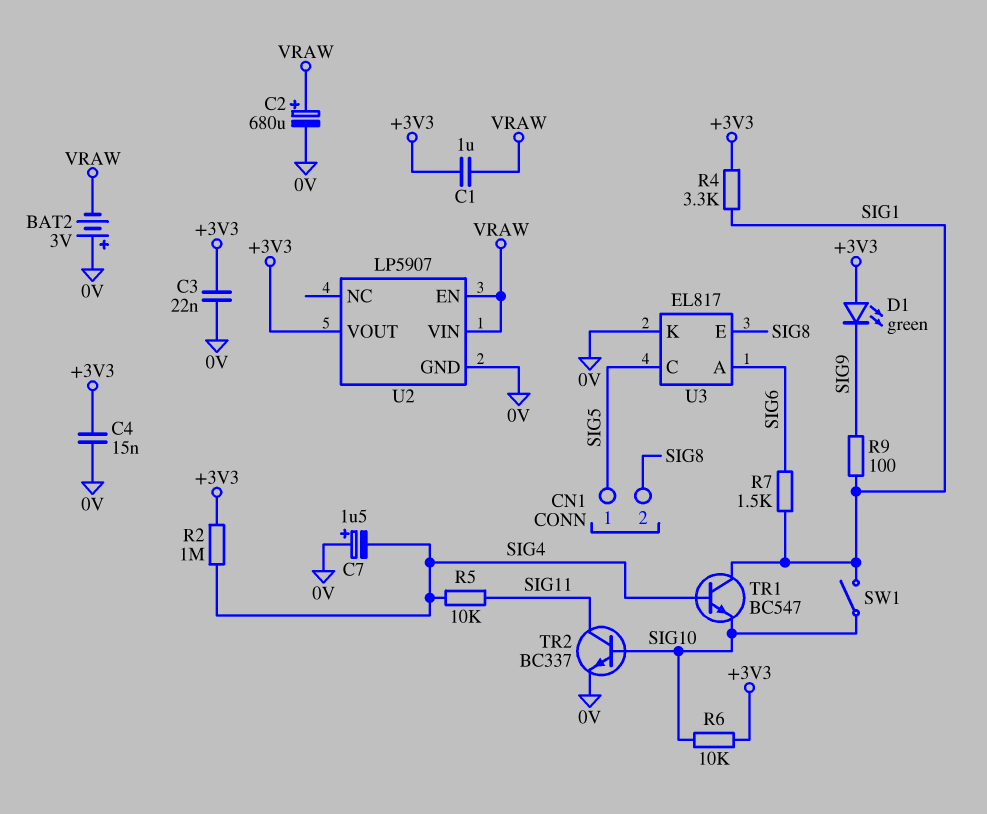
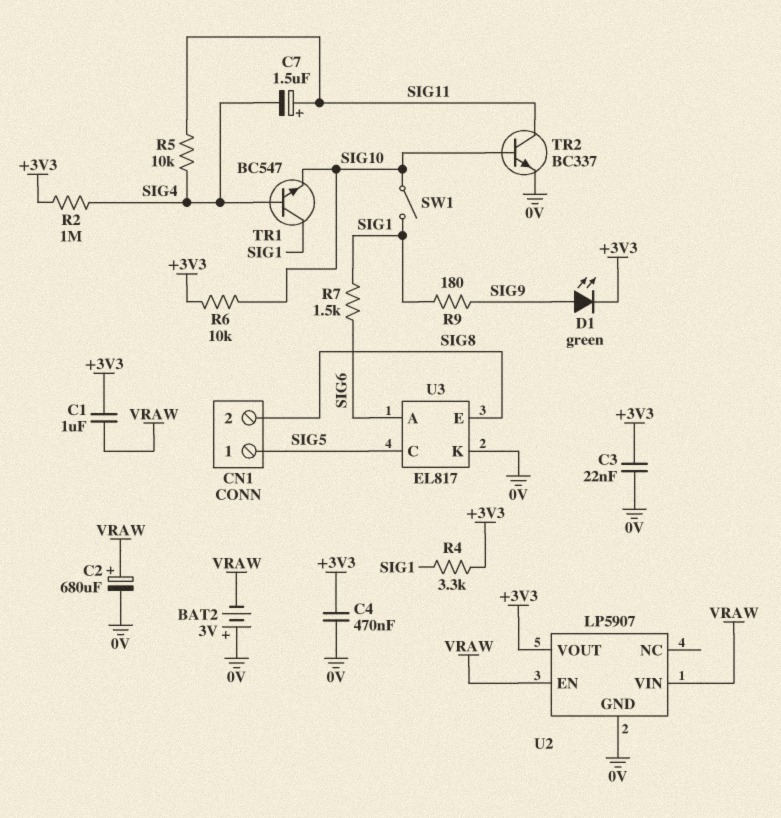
C4: 15nF (+3V3, 0V) -> 470nF (+3V3, 0V)
C7: 1.5uF (plus 0V, minus SIG4) -> 1.5uF (plus SIG11, minus SIG4)
D1: LED green (A +3V3, K SIG9) -> LED green (A SIG9, K +3V3)
R9: 100 (SIG1, SIG9) -> 180 (SIG1, SIG9)

